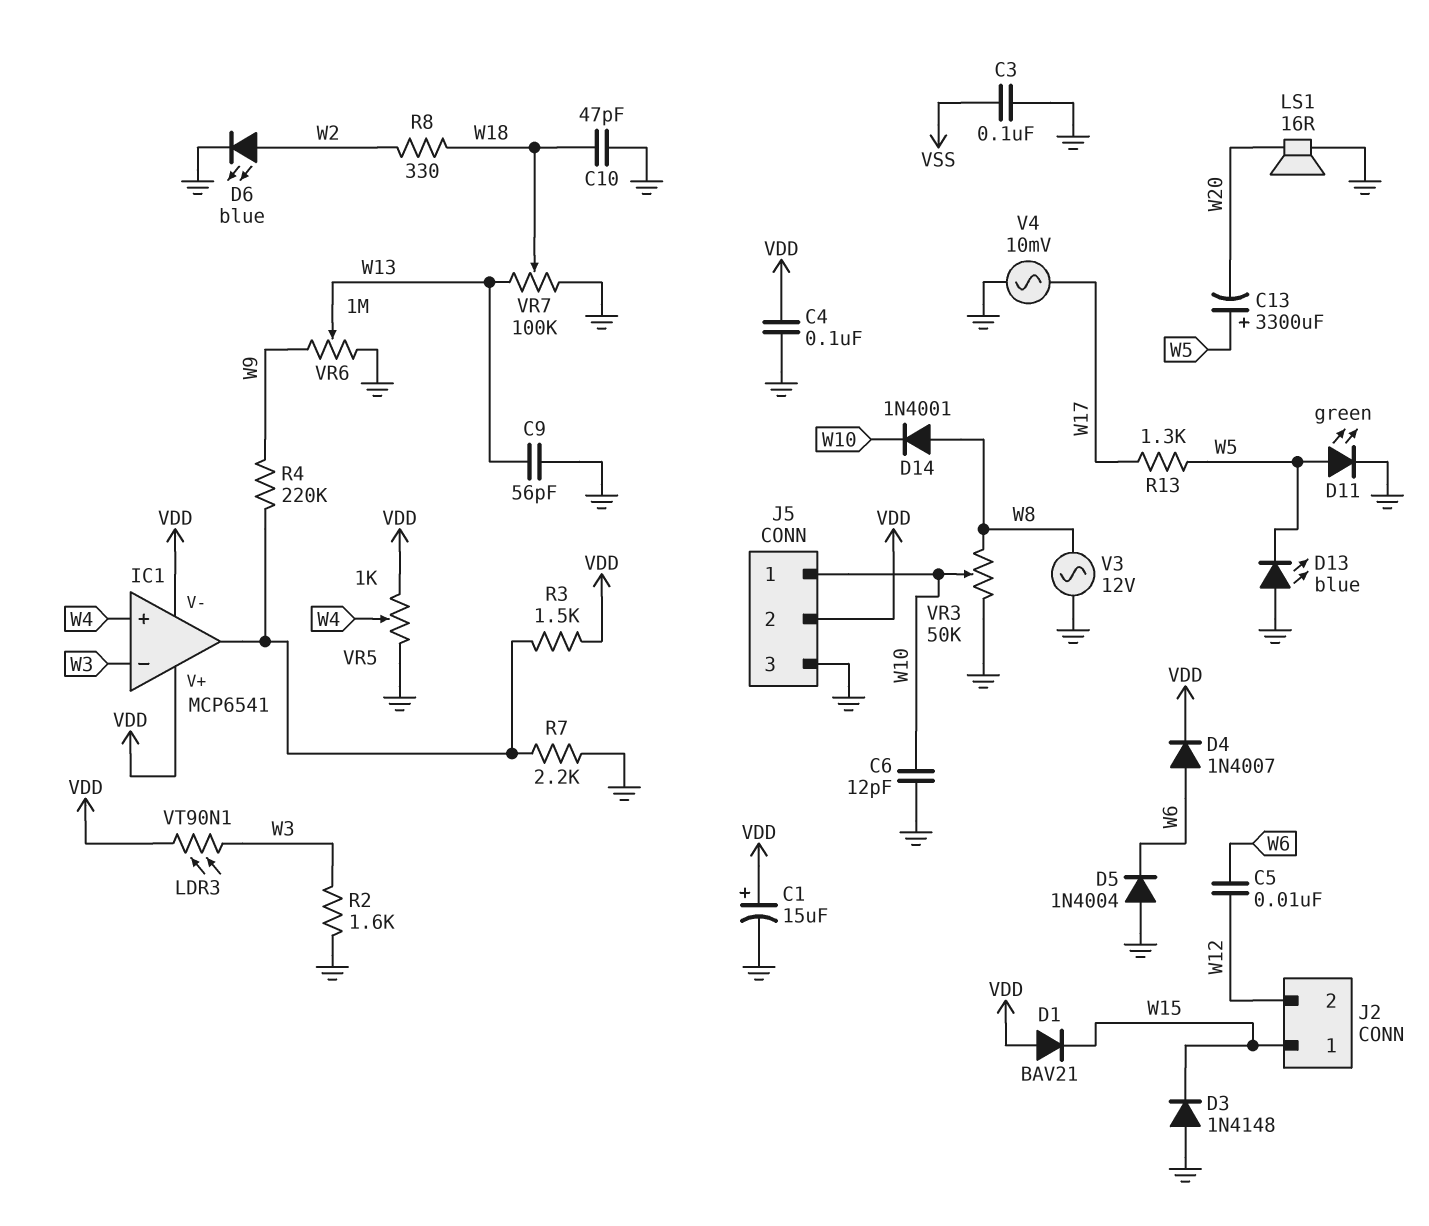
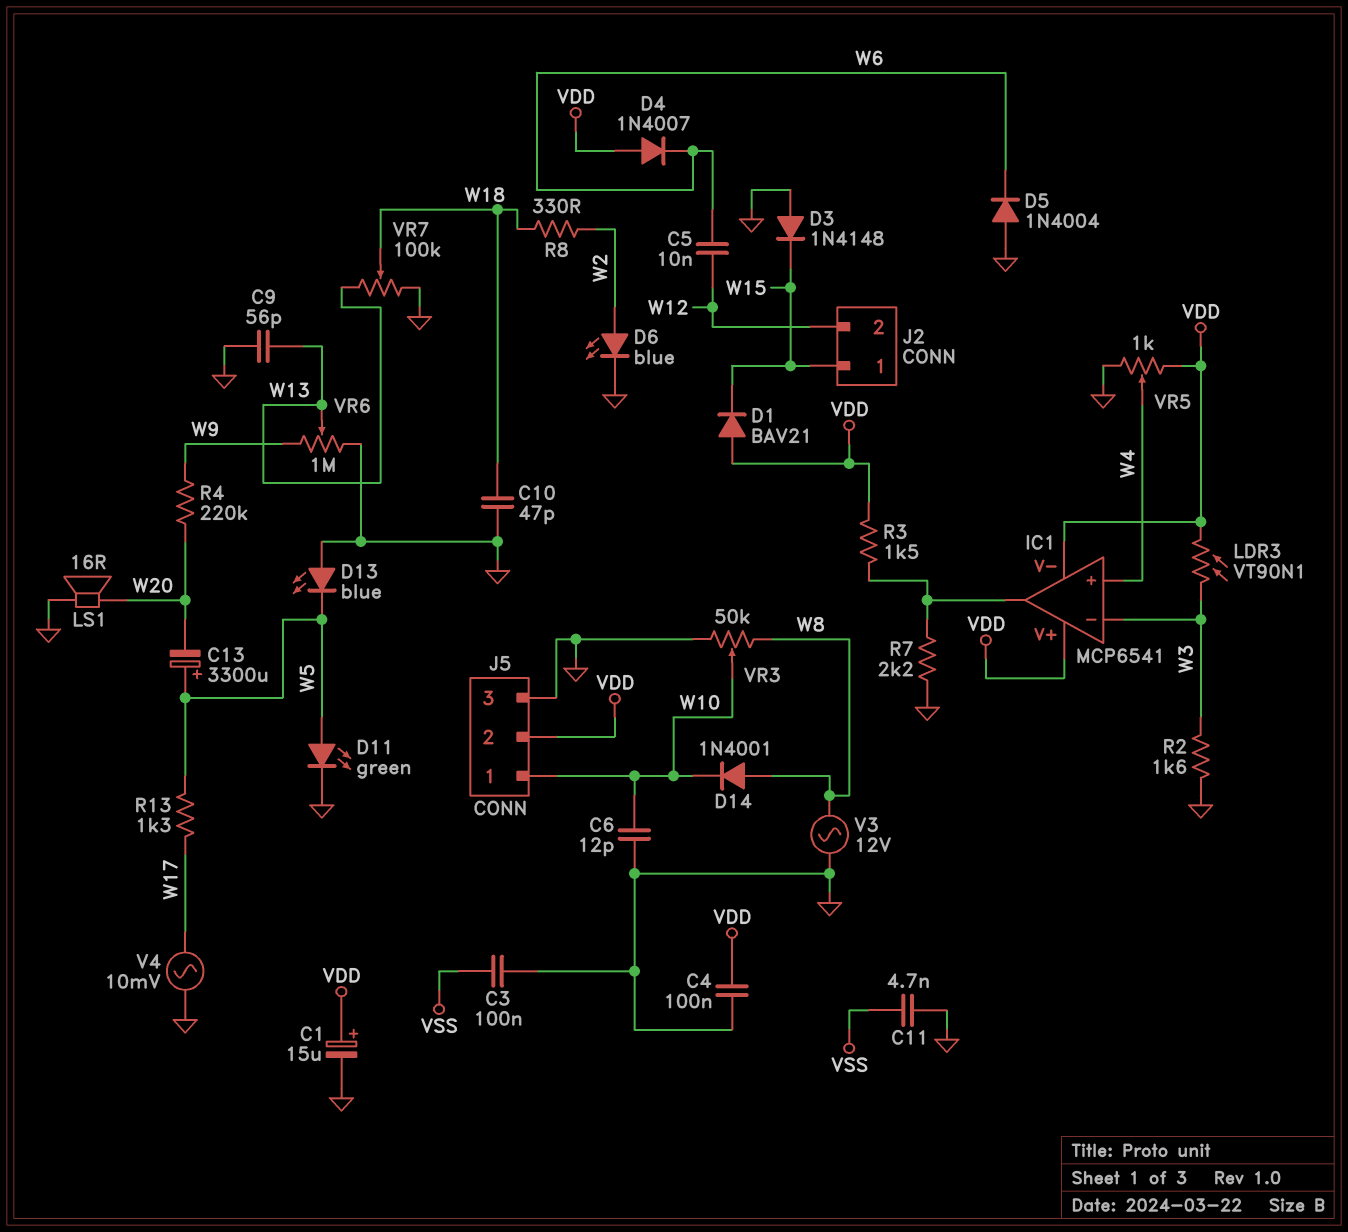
C11: none -> 4.7nF (GND, VSS)
D4: diode 1N4007 (A W6, K VDD) -> diode 1N4007 (A VDD, K W6)
R4: 220k (IC1/out, W9) -> 220k (W9, W20)

